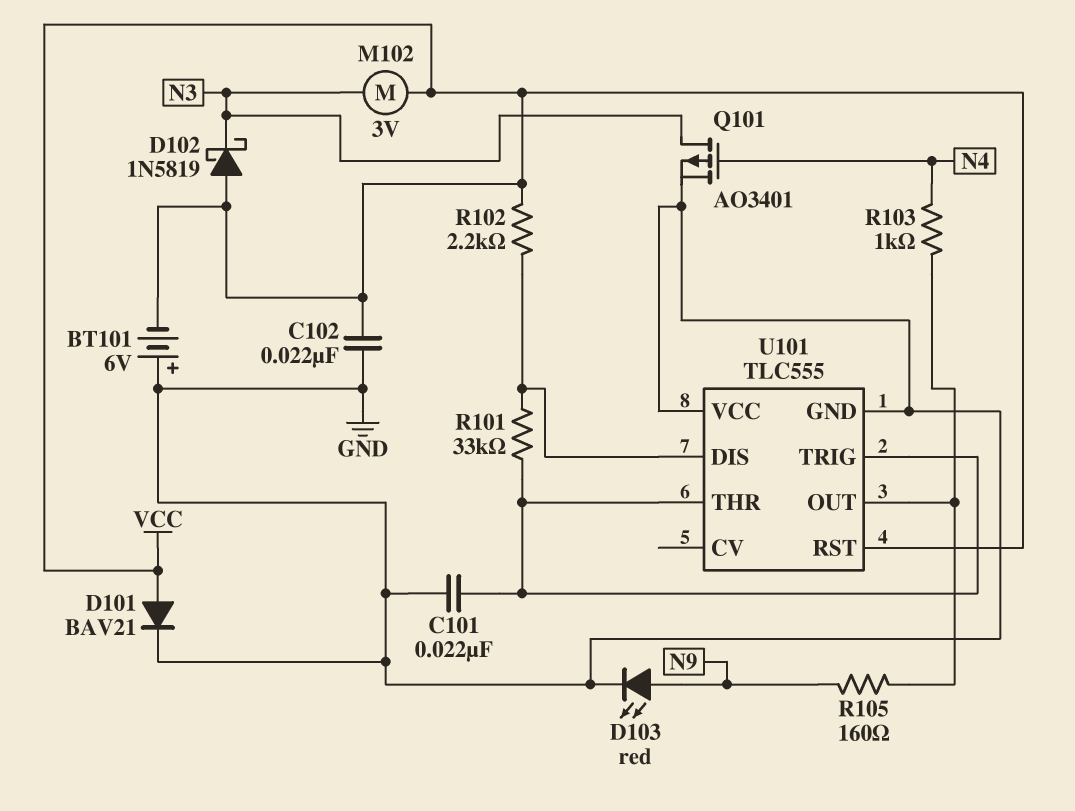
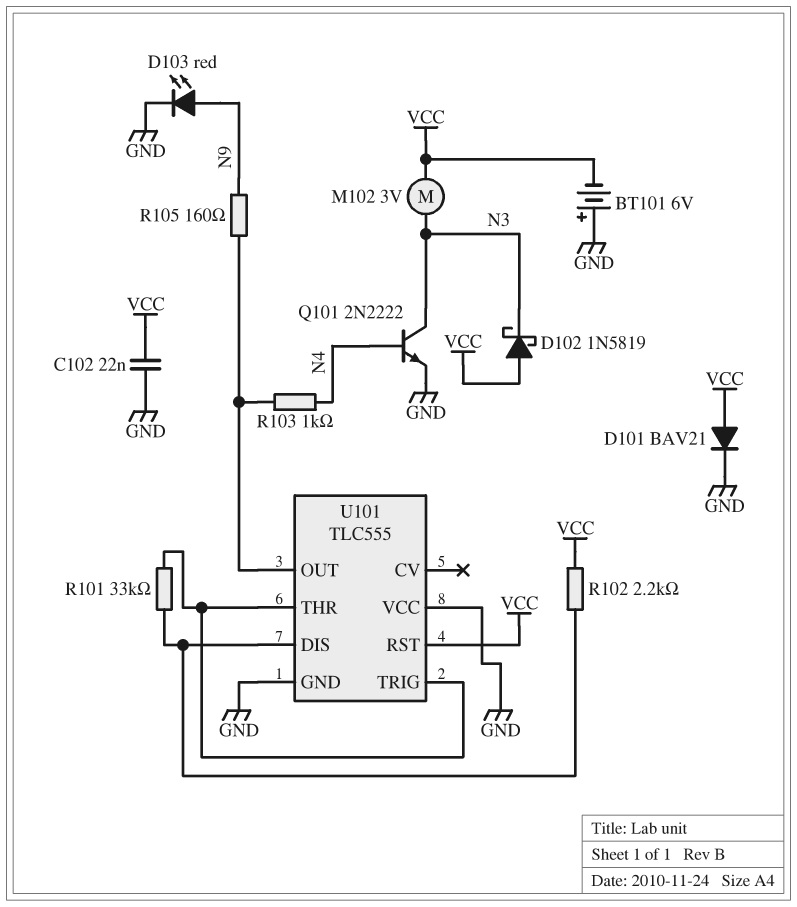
C101: 22nF (GND, U101/THR) -> none
Q101: PMOS AO3401 (G N4, D N3, S GND) -> NPN 2N2222 (B N4, C N3, E GND)

